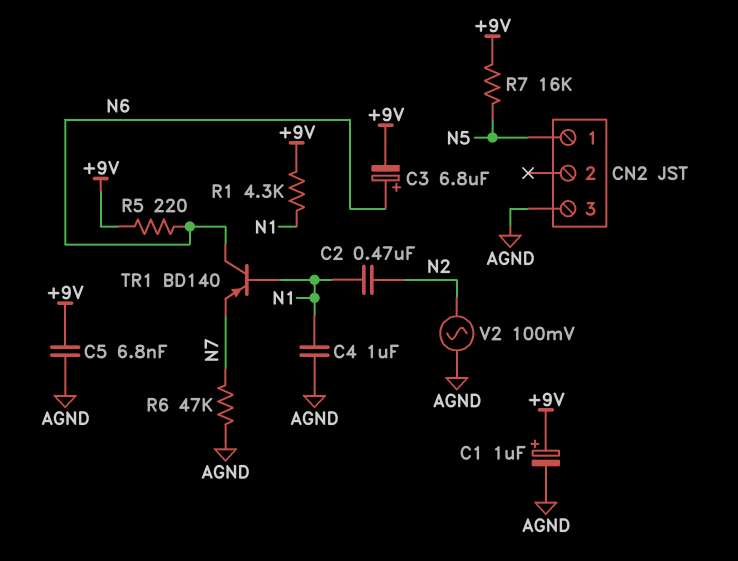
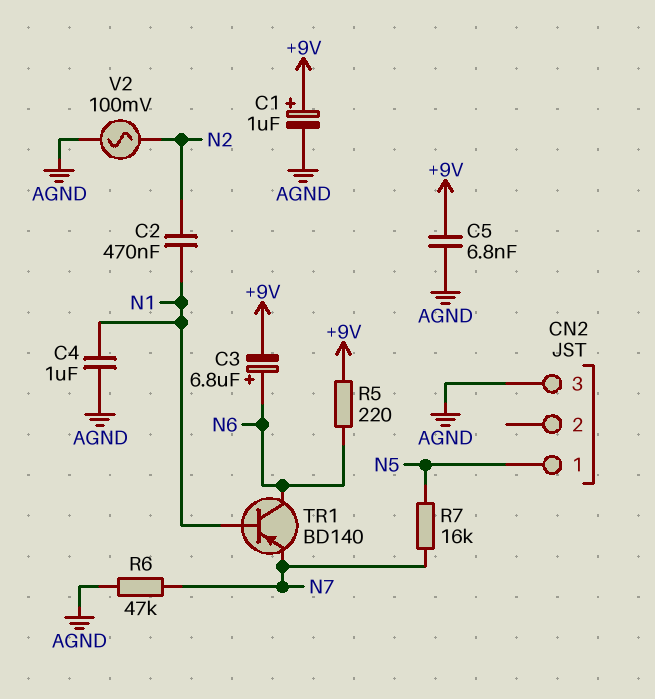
R1: 4.3k (+9V, N1) -> none
R7: 16k (+9V, N5) -> 16k (N5, N7)

